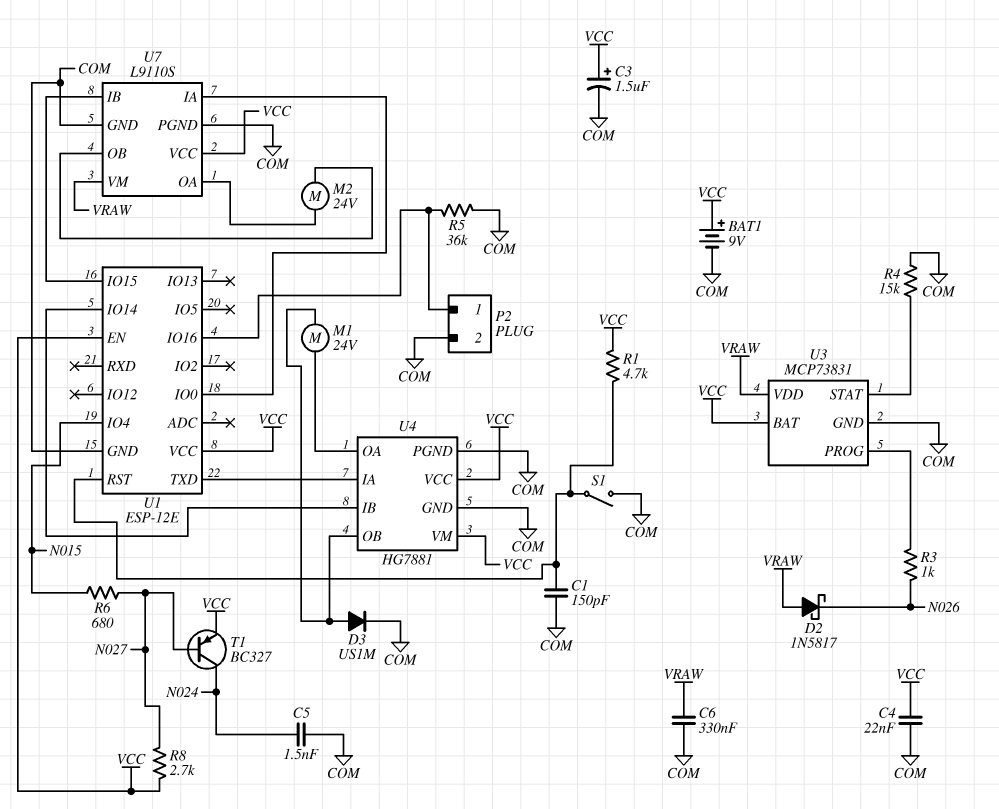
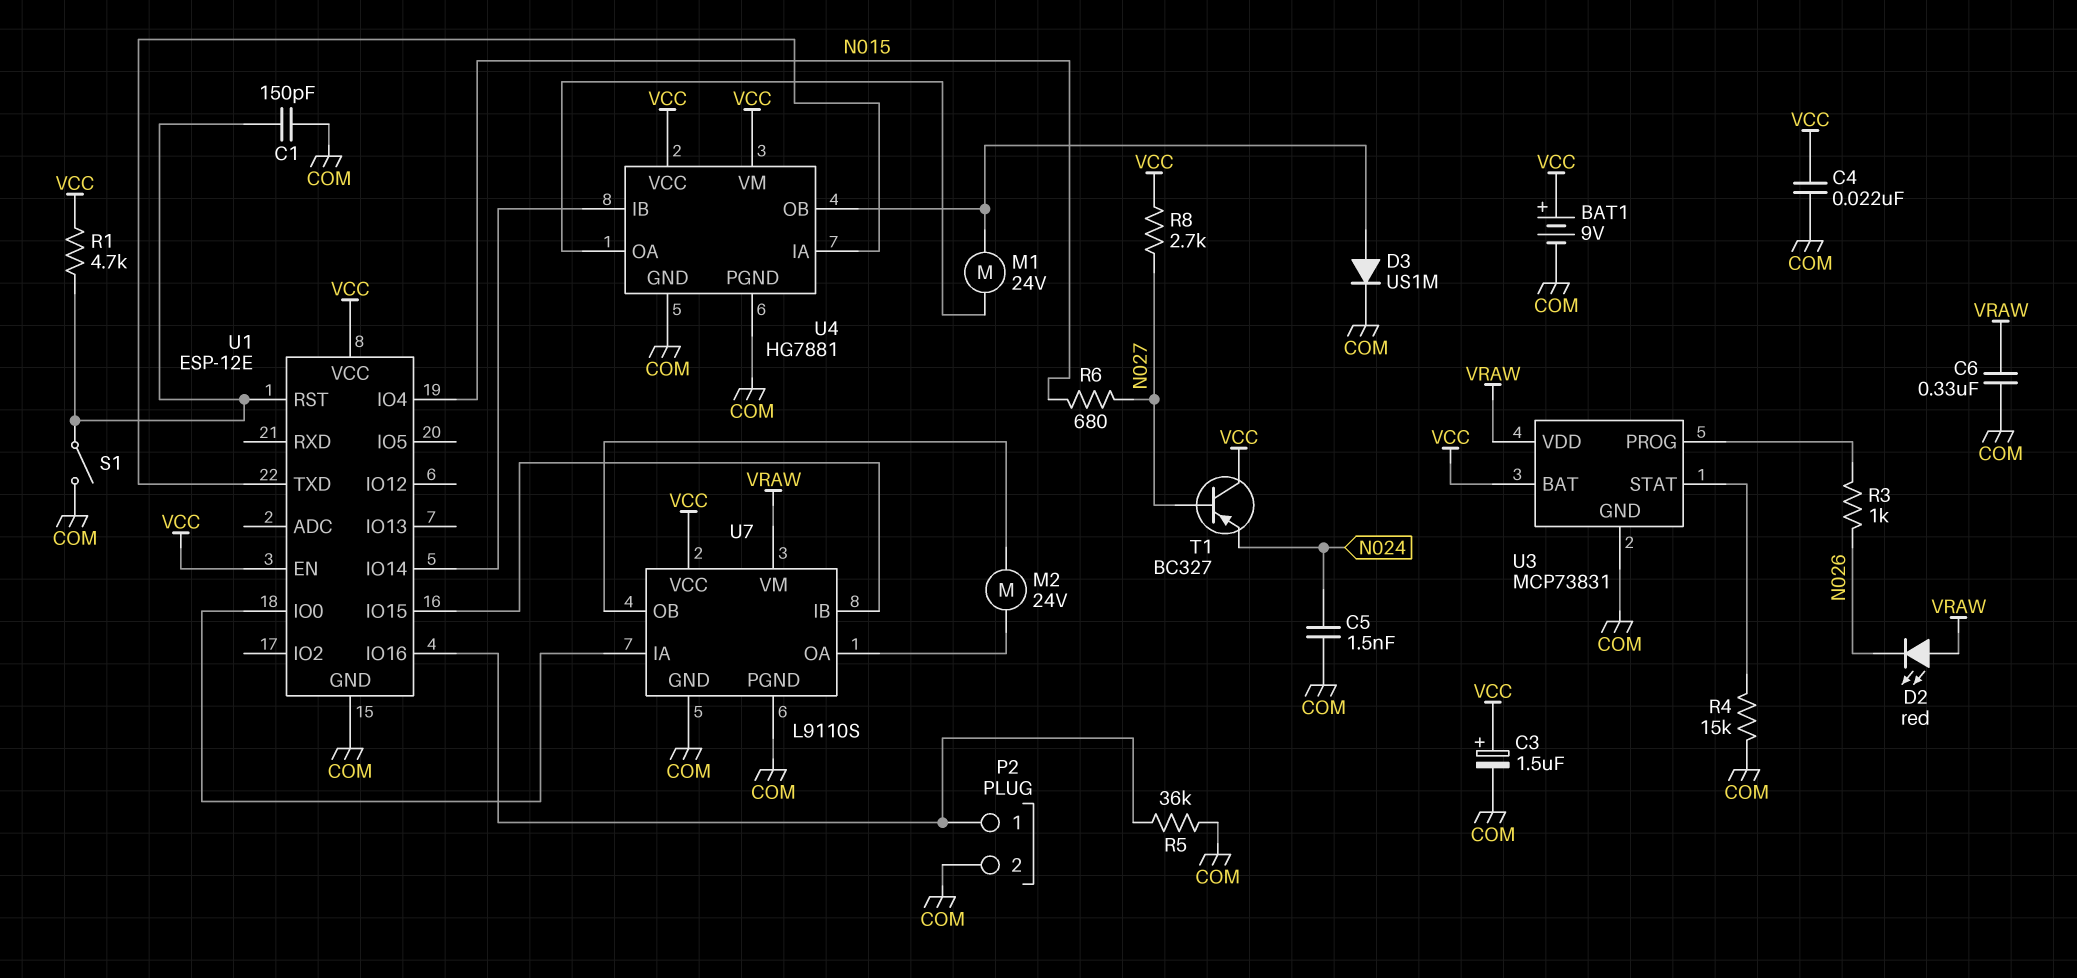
D2: schottky 1N5817 (A VRAW, K N026) -> LED red (A VRAW, K N026)
T1: PNP BC327 (B N027, C N024, E VCC) -> PNP BC327 (B N027, C VCC, E N024)

